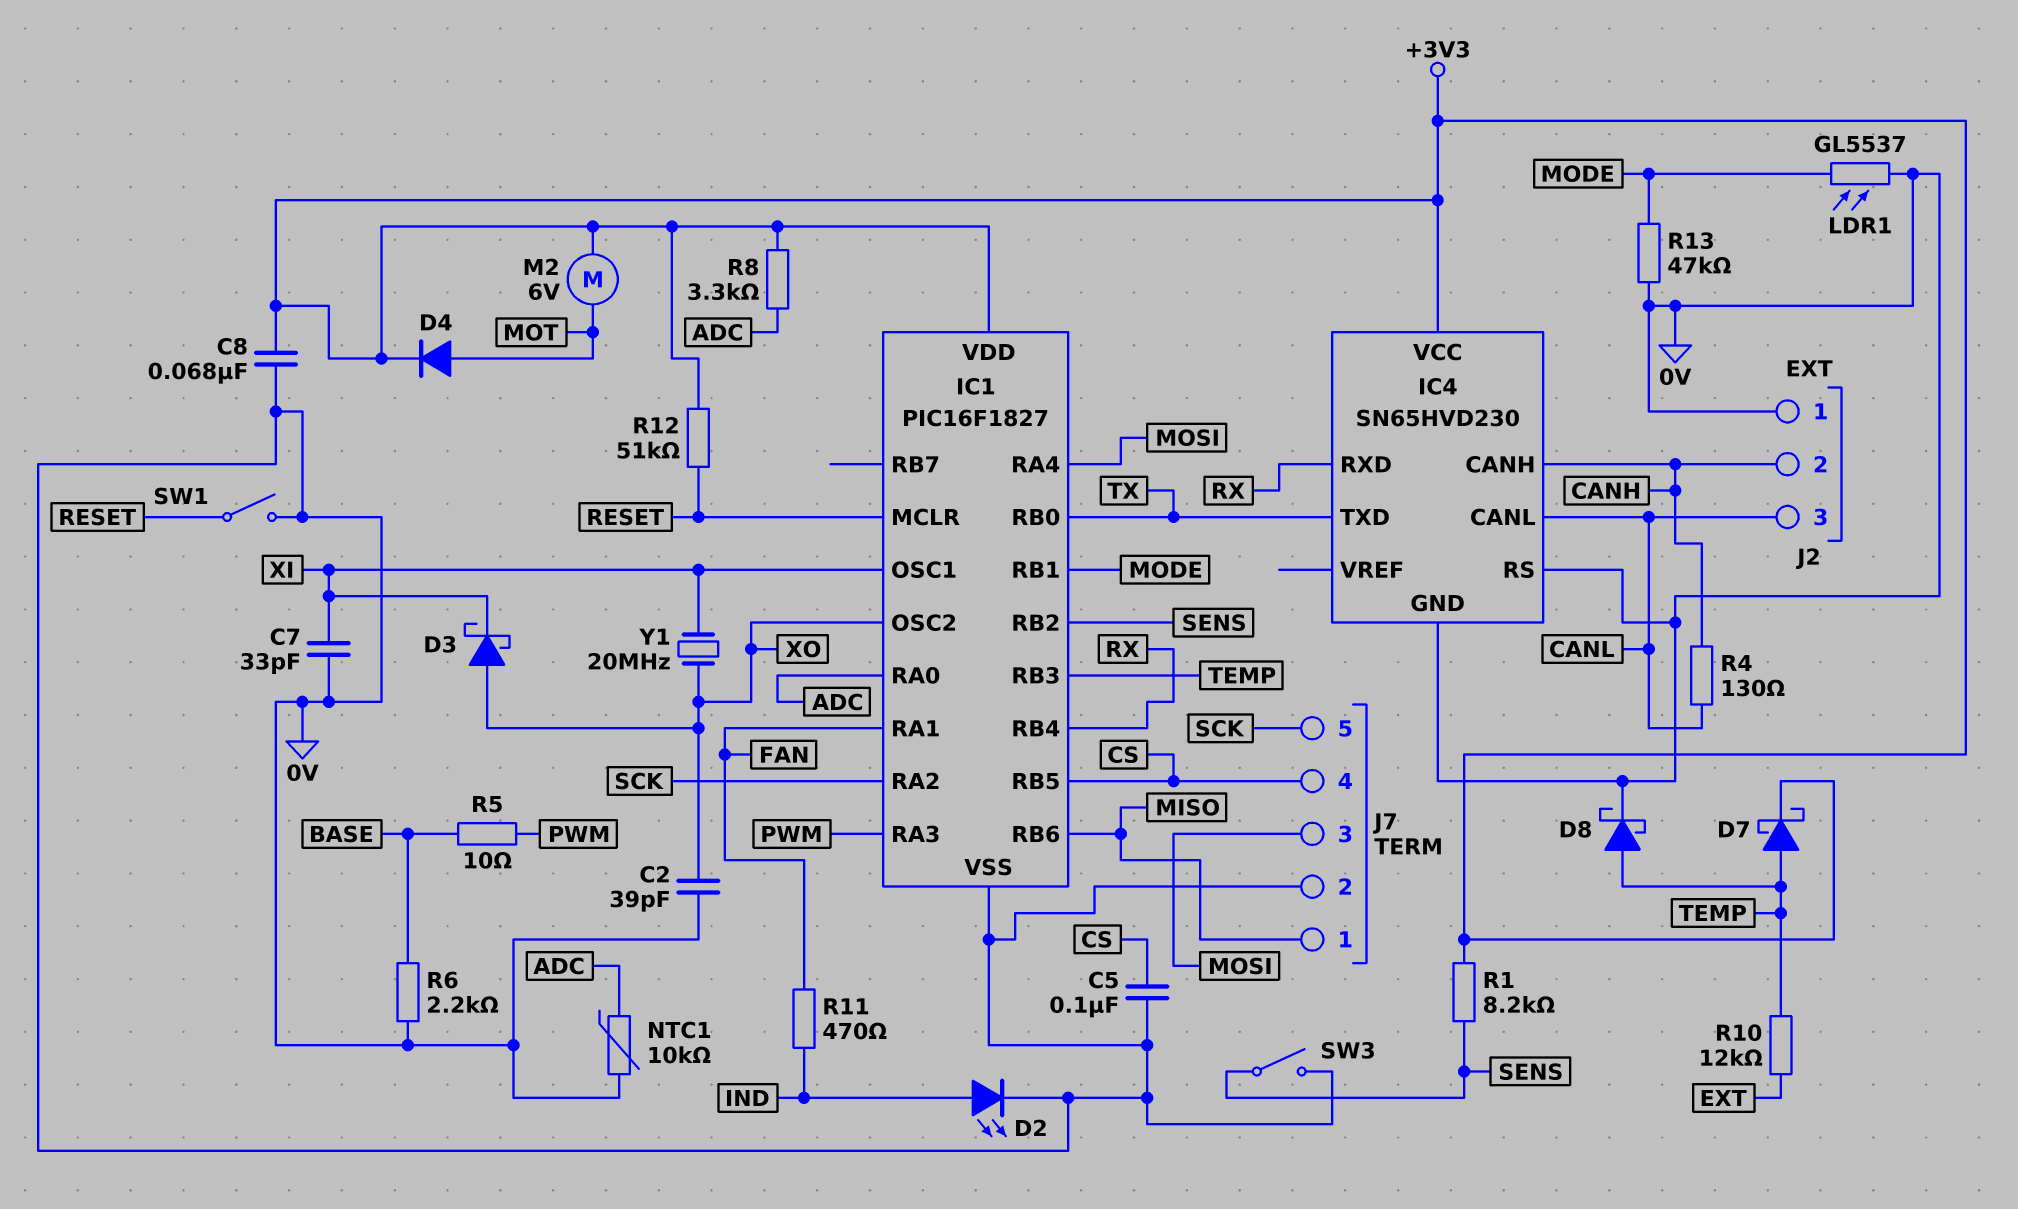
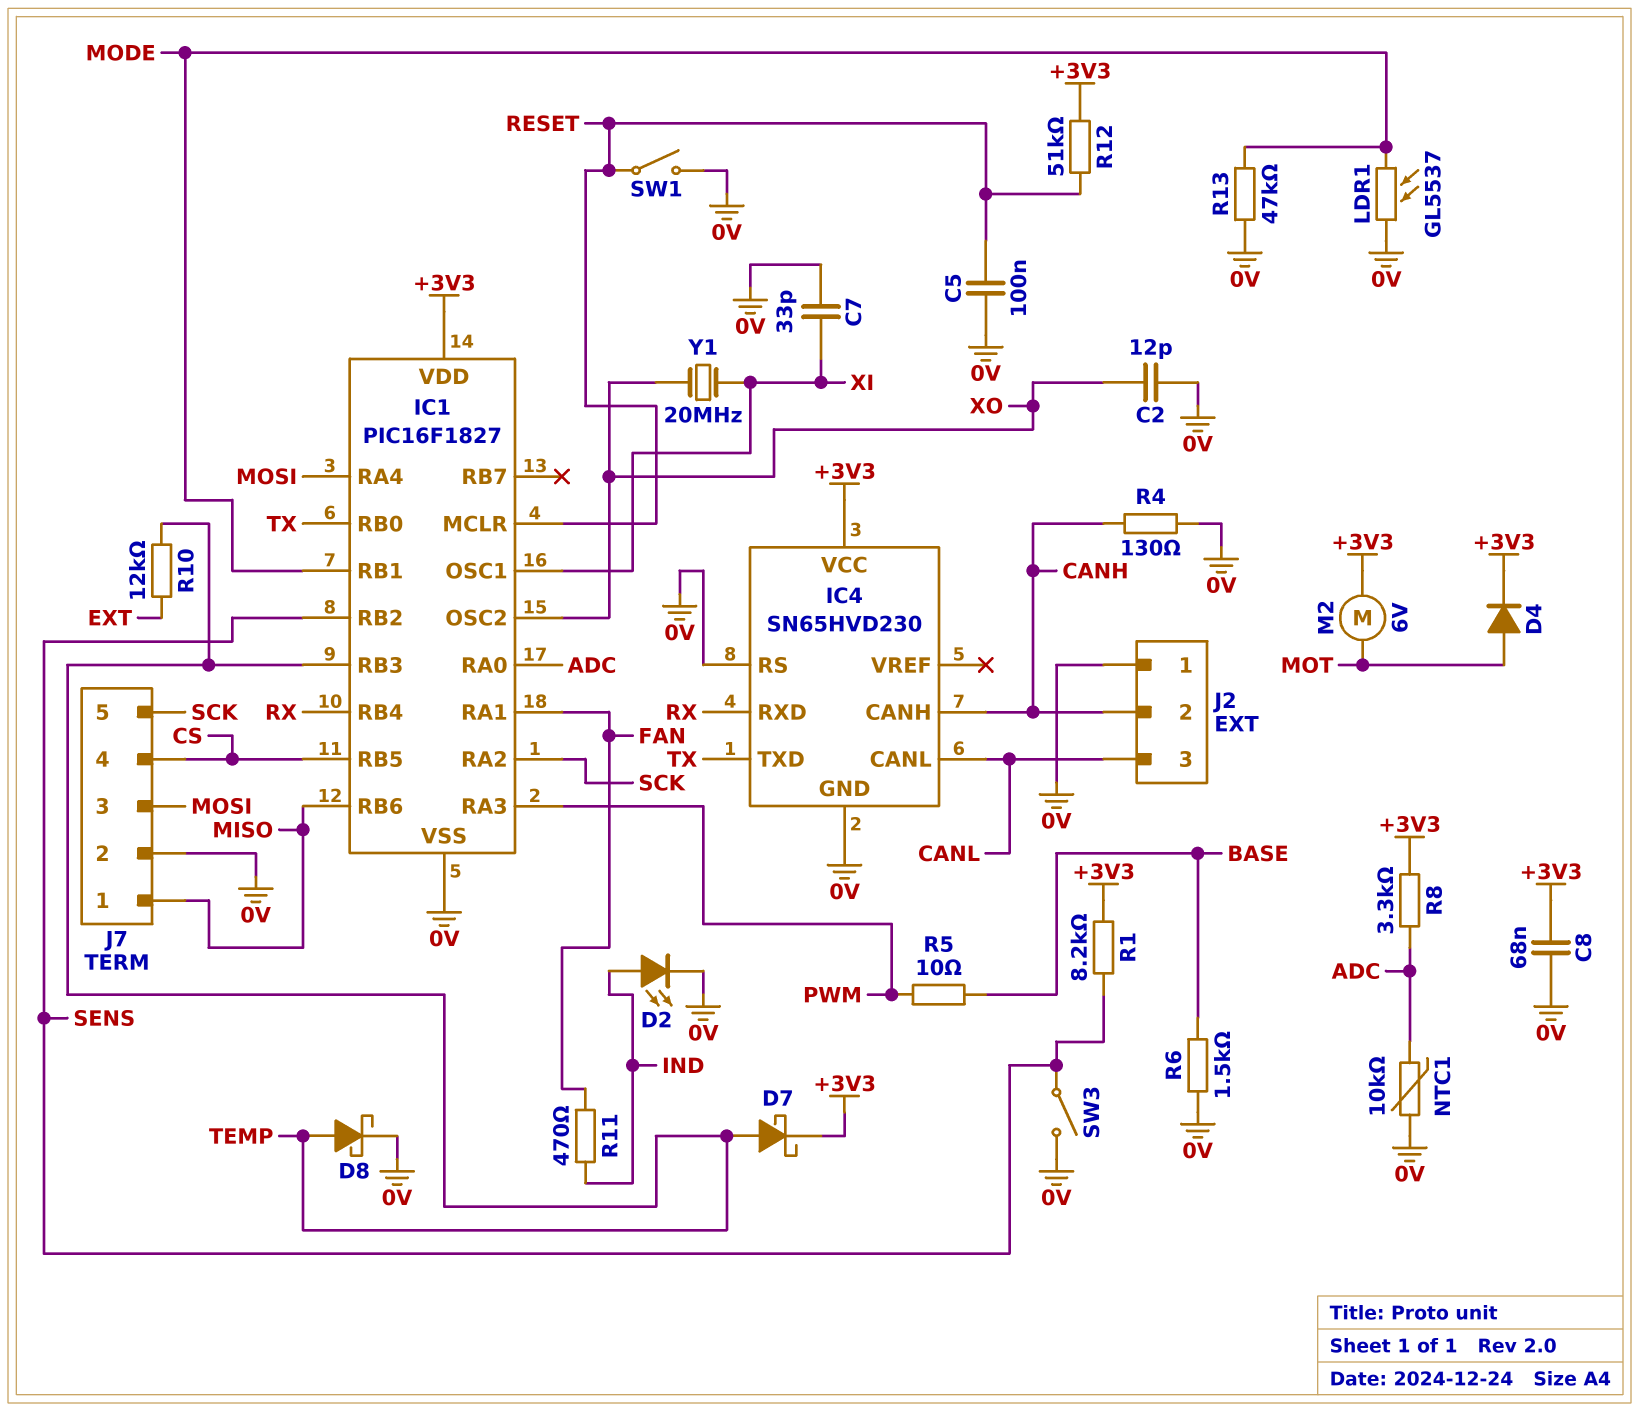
C2: 39pF (0V, XO) -> 12pF (0V, XO)
C5: 100nF (0V, CS) -> 100nF (0V, RESET)
D3: schottky (A XO, K XI) -> none
R4: 130 (CANH, CANL) -> 130 (0V, CANH)
R6: 2.2k (0V, BASE) -> 1.5k (0V, BASE)

